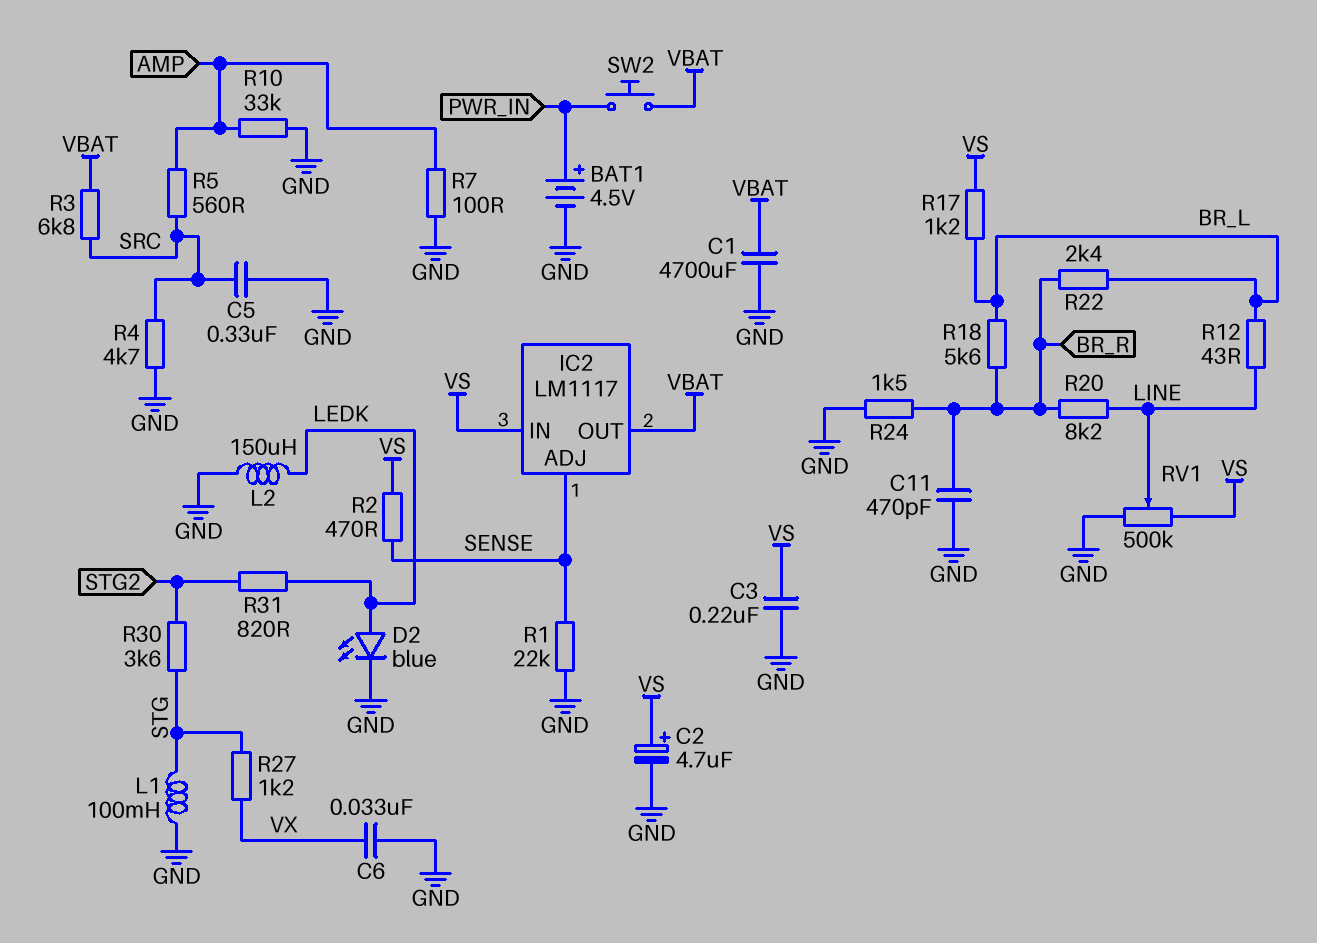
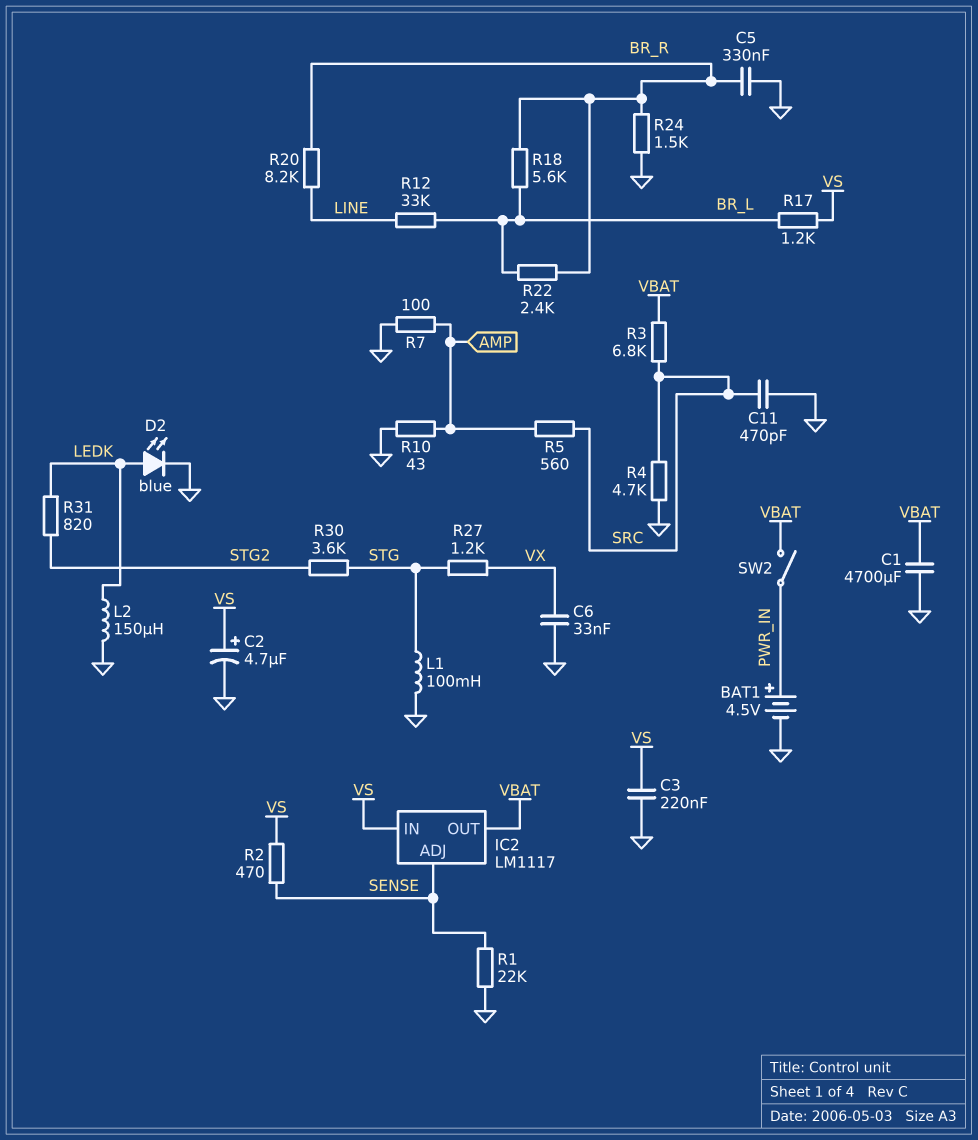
C5: 330nF (GND, SRC) -> 330nF (BR_R, GND)
C11: 470pF (BR_R, GND) -> 470pF (GND, SRC)
R10: 33k (AMP, GND) -> 43 (AMP, GND)
R12: 43 (BR_L, LINE) -> 33k (BR_L, LINE)
RV1: 500k (GND, VS, wiper LINE) -> none
SW2: button (PWR_IN, VBAT) -> switch (PWR_IN, VBAT)

